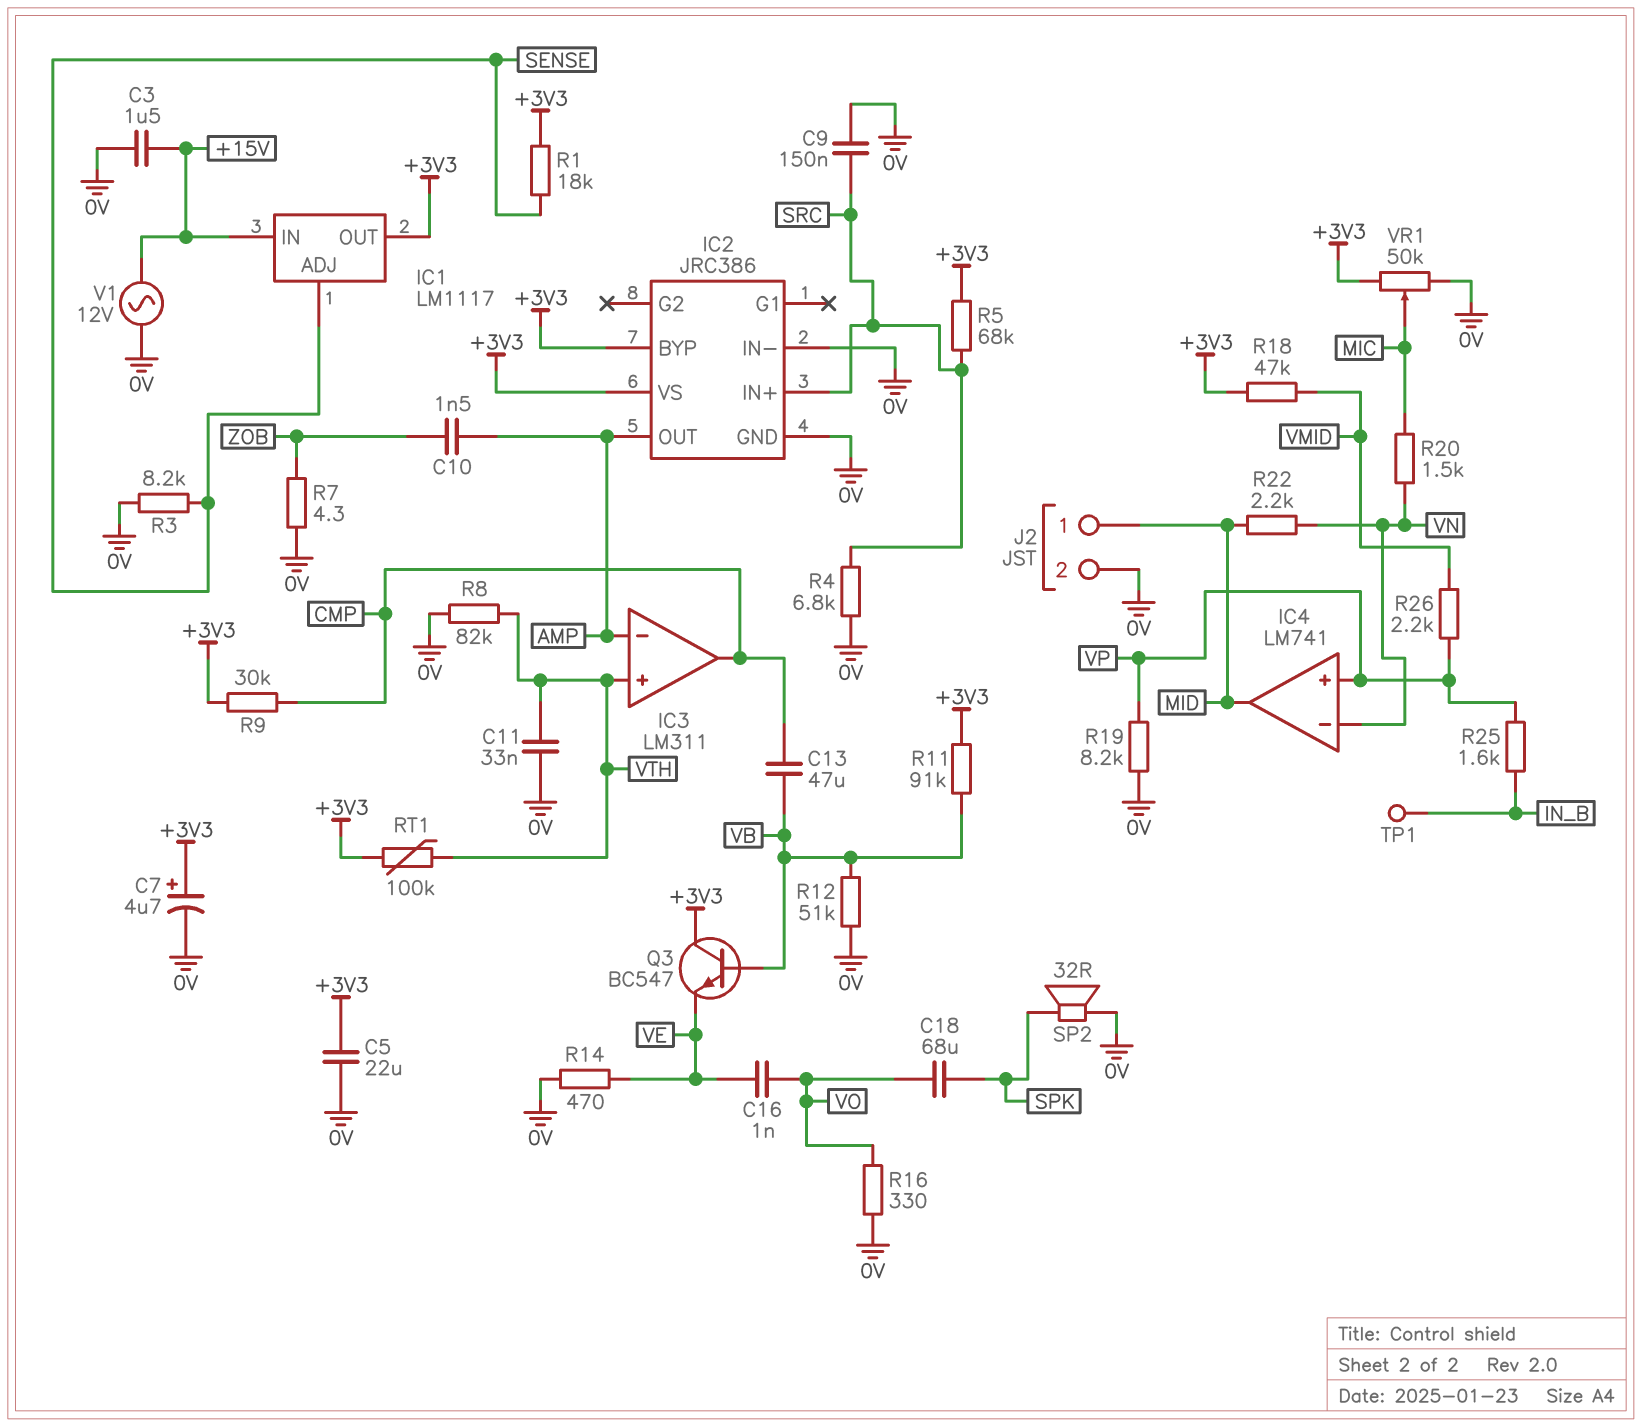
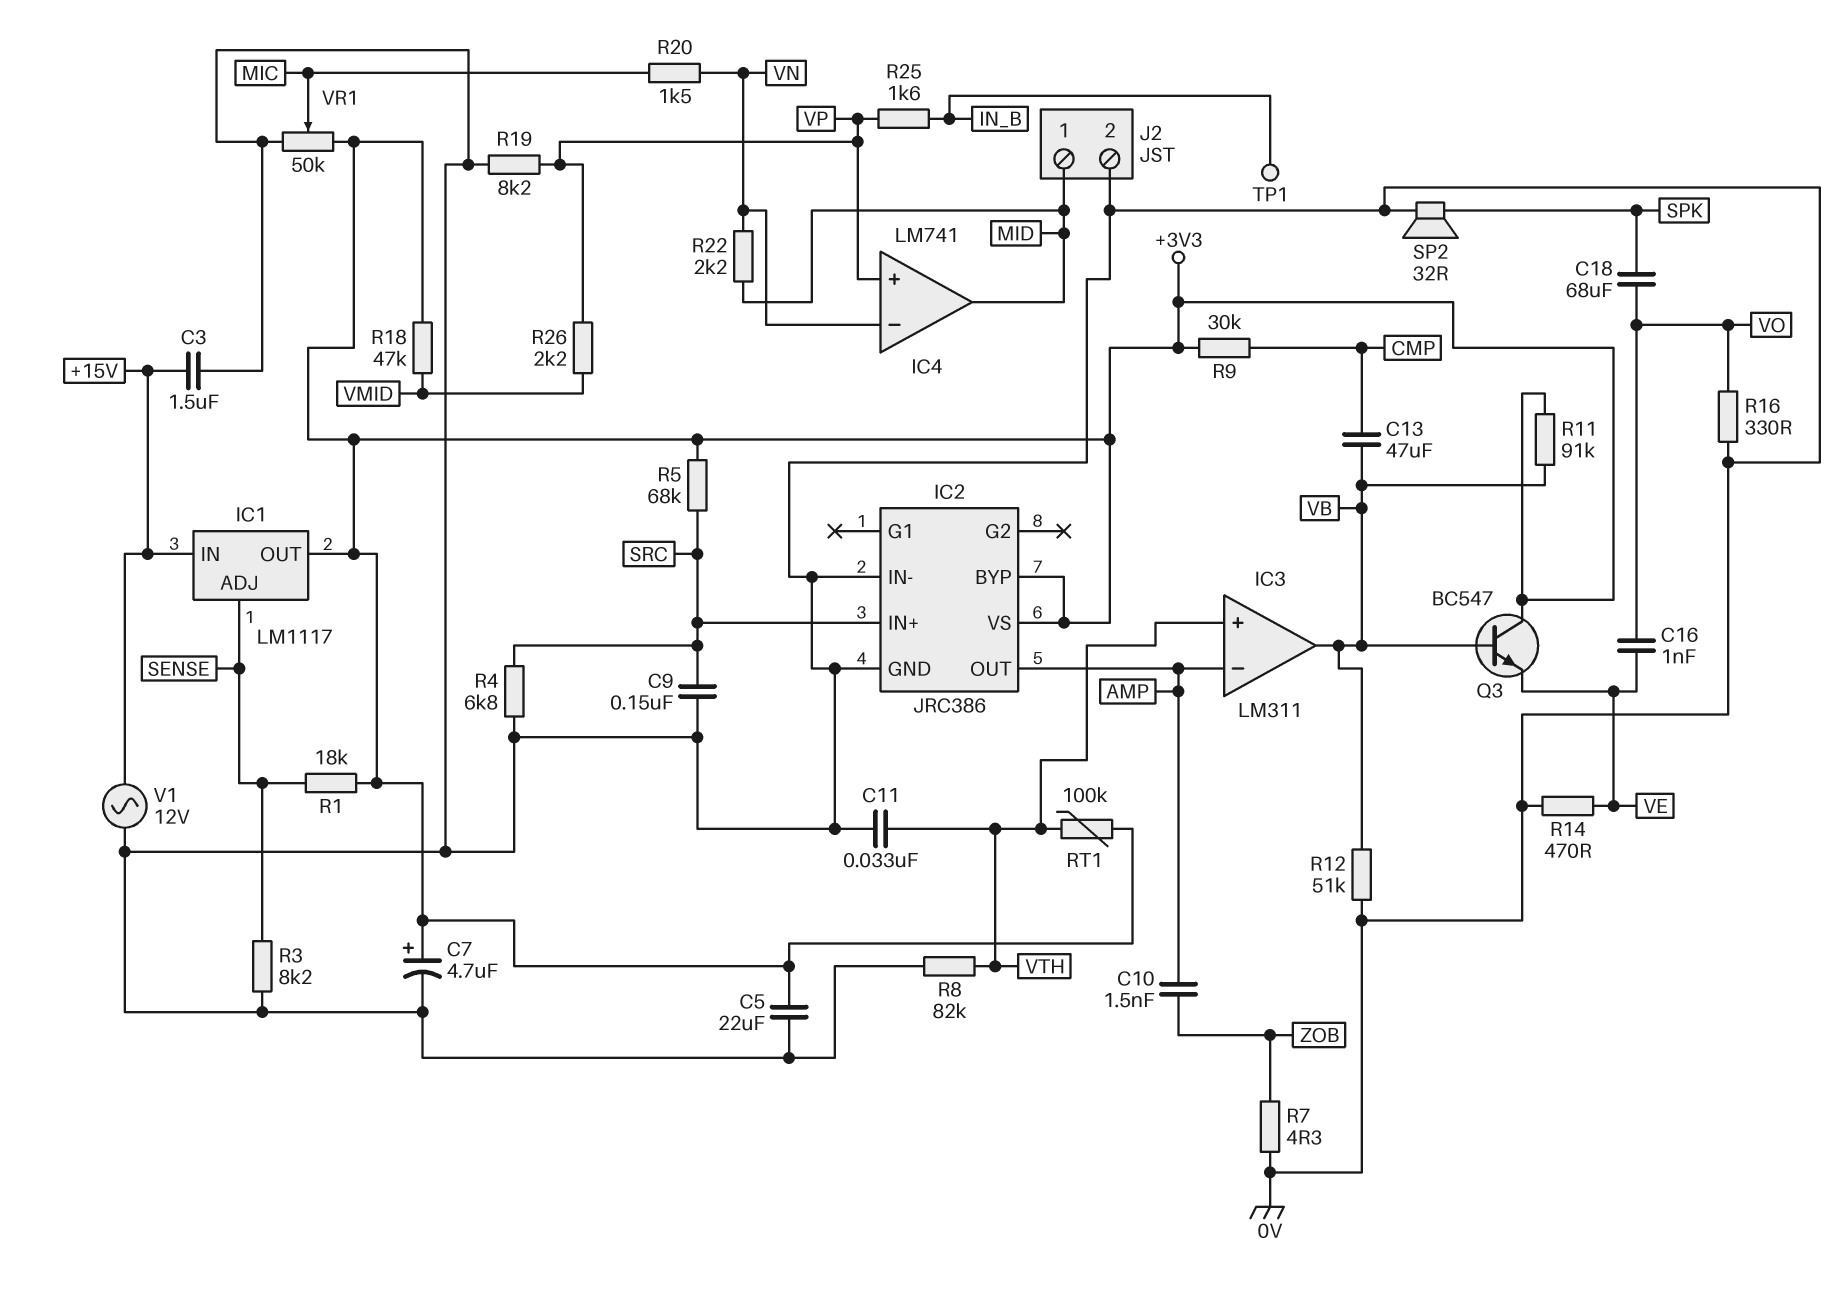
IC3 pin out: CMP -> VB

